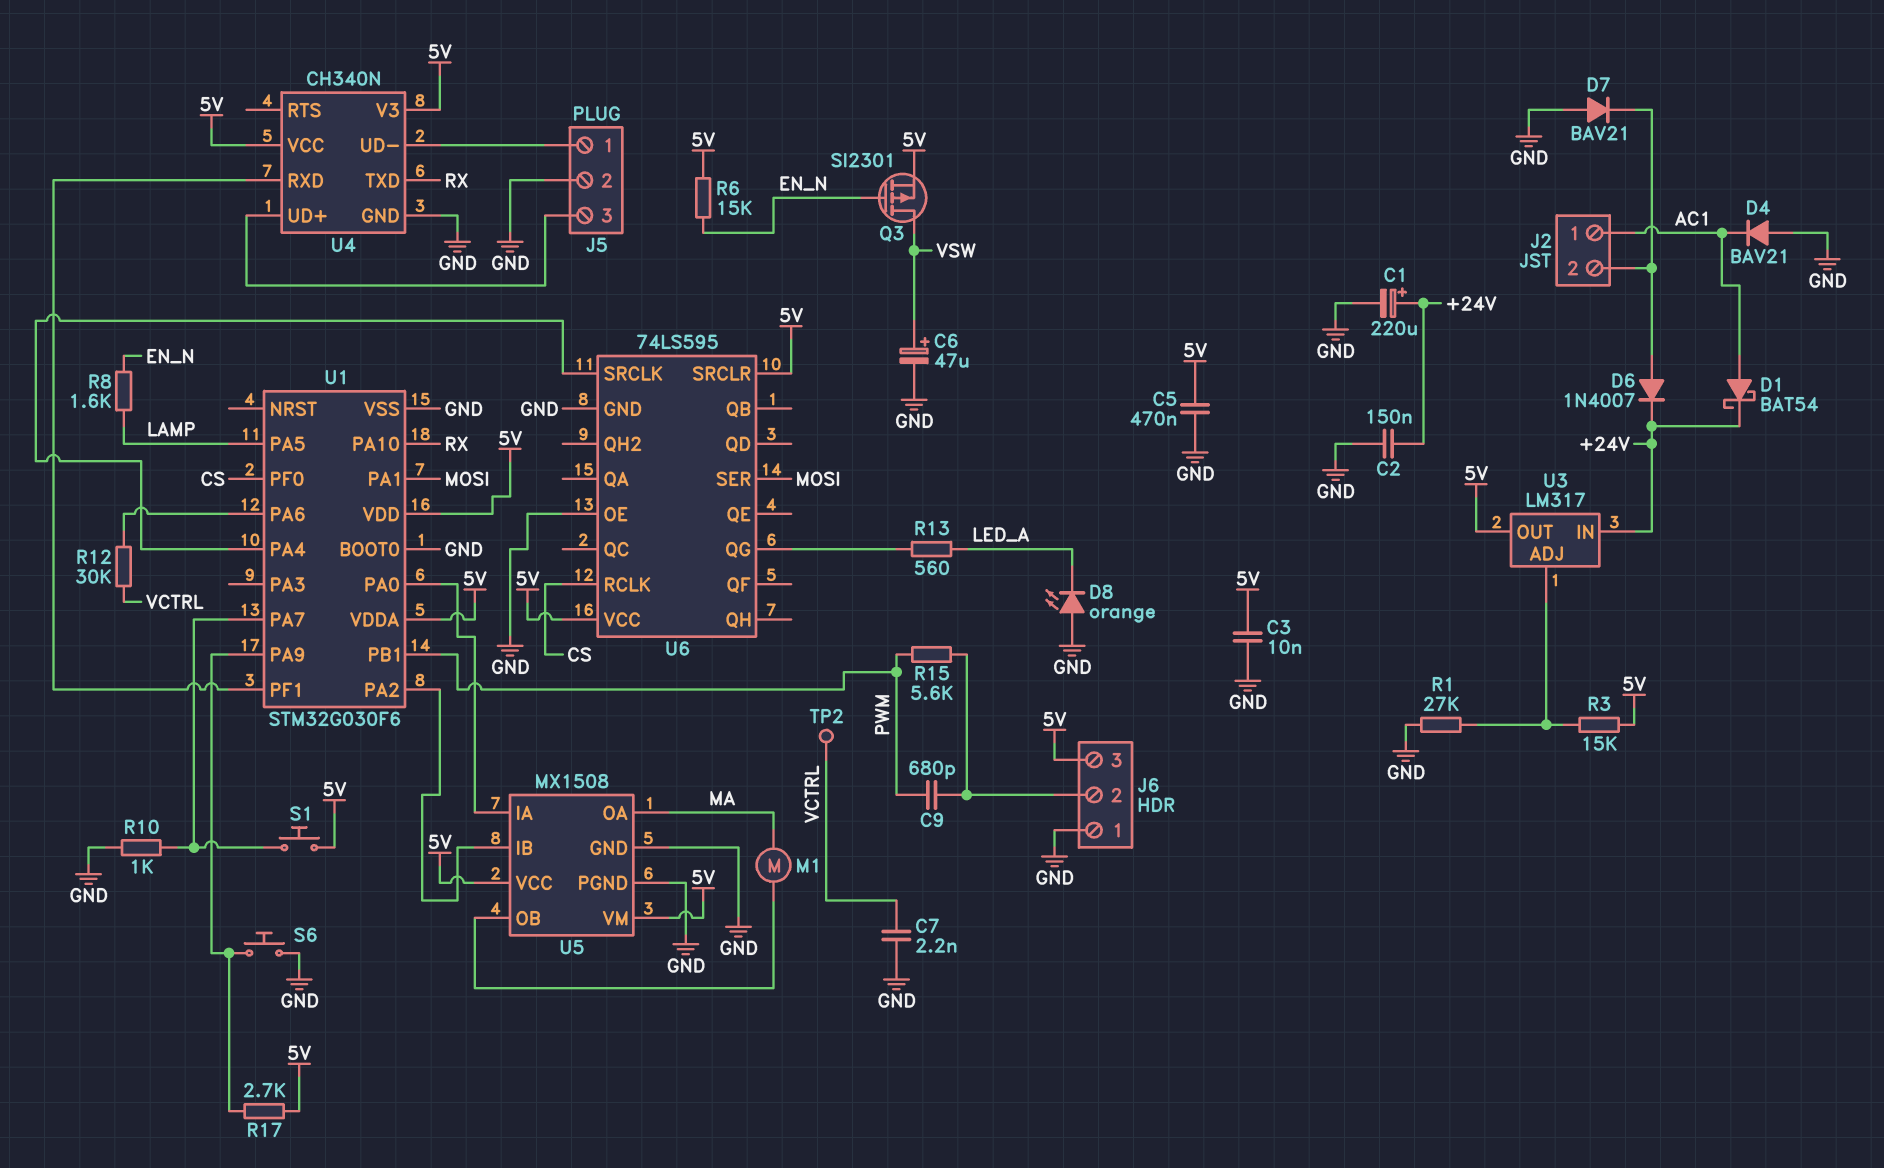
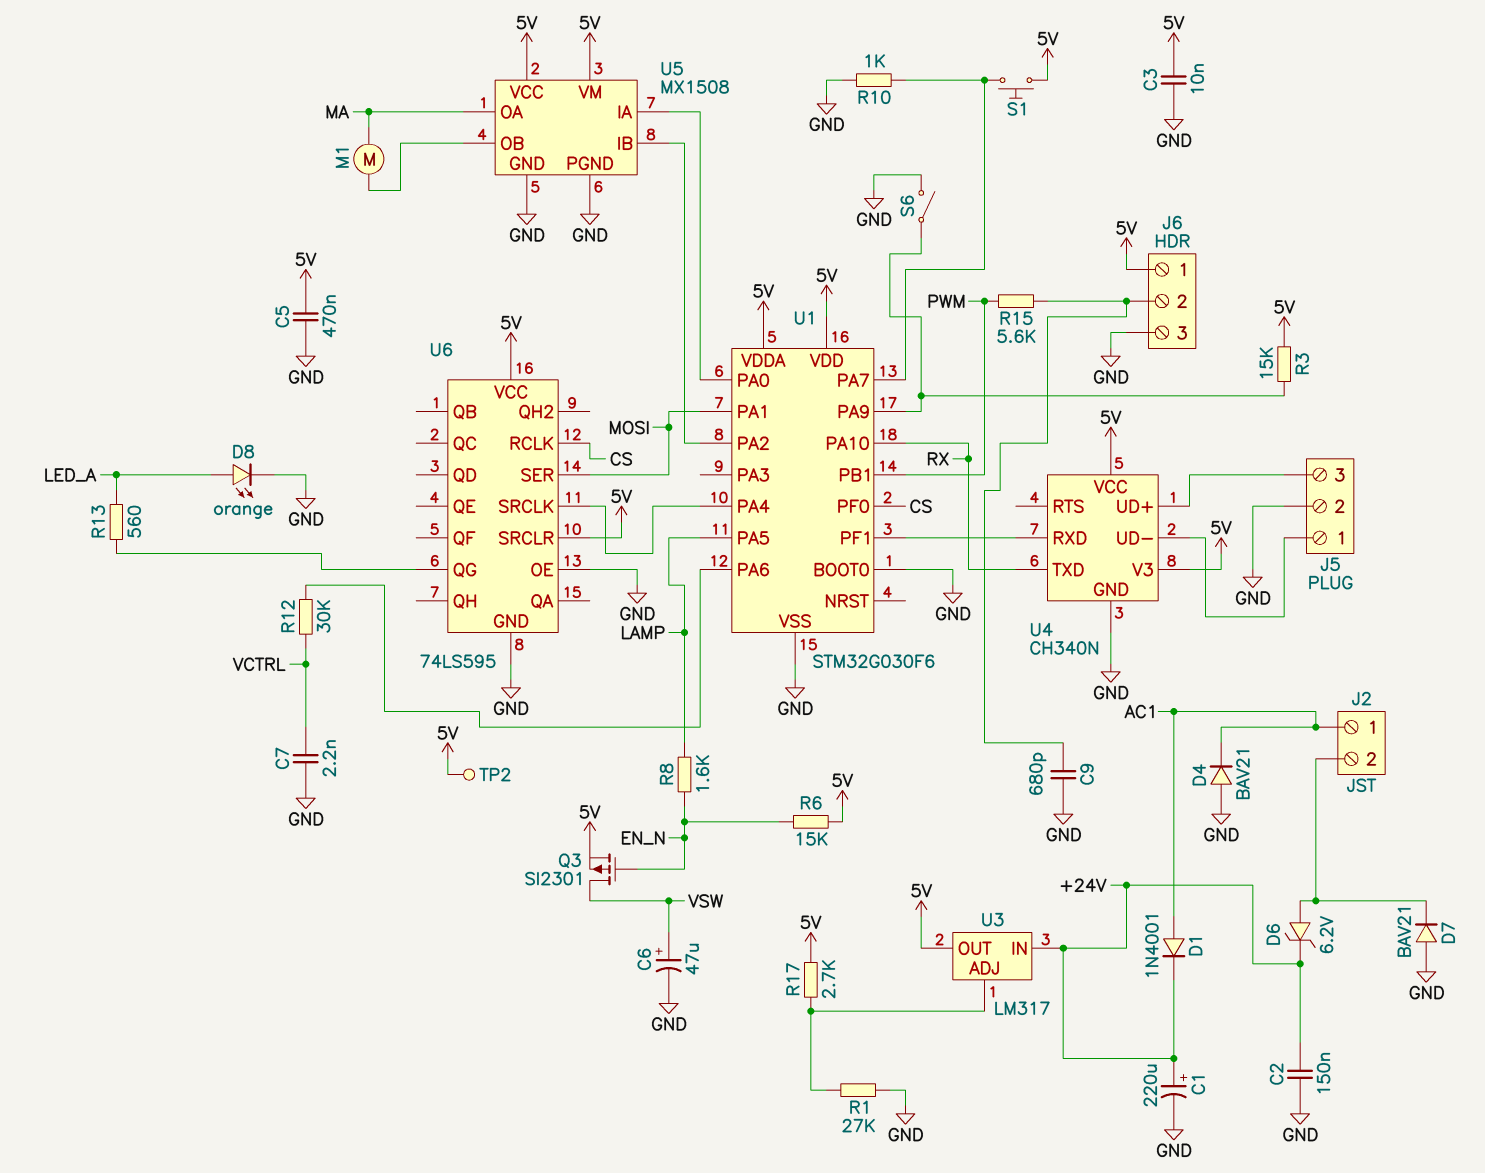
C9: 680pF (J6/2, PWM) -> 680pF (GND, J6/2)
D1: schottky BAT54 (A AC1, K +24V) -> diode 1N4001 (A AC1, K +24V)
D6: diode 1N4007 (A J2/2, K +24V) -> zener 6.2V (A J2/2, K +24V)
D8: LED orange (A GND, K LED_A) -> LED orange (A LED_A, K GND)
J6 pin 1: GND -> 5V
J6 pin 3: 5V -> GND
R3: 15k (5V, U3/ADJ) -> 15k (5V, U1/PA9)
R17: 2.7k (5V, U1/PA9) -> 2.7k (5V, U3/ADJ)
S6: button (GND, U1/PA9) -> switch (GND, U1/PA9)
TP2: test point (VCTRL) -> test point (5V)

